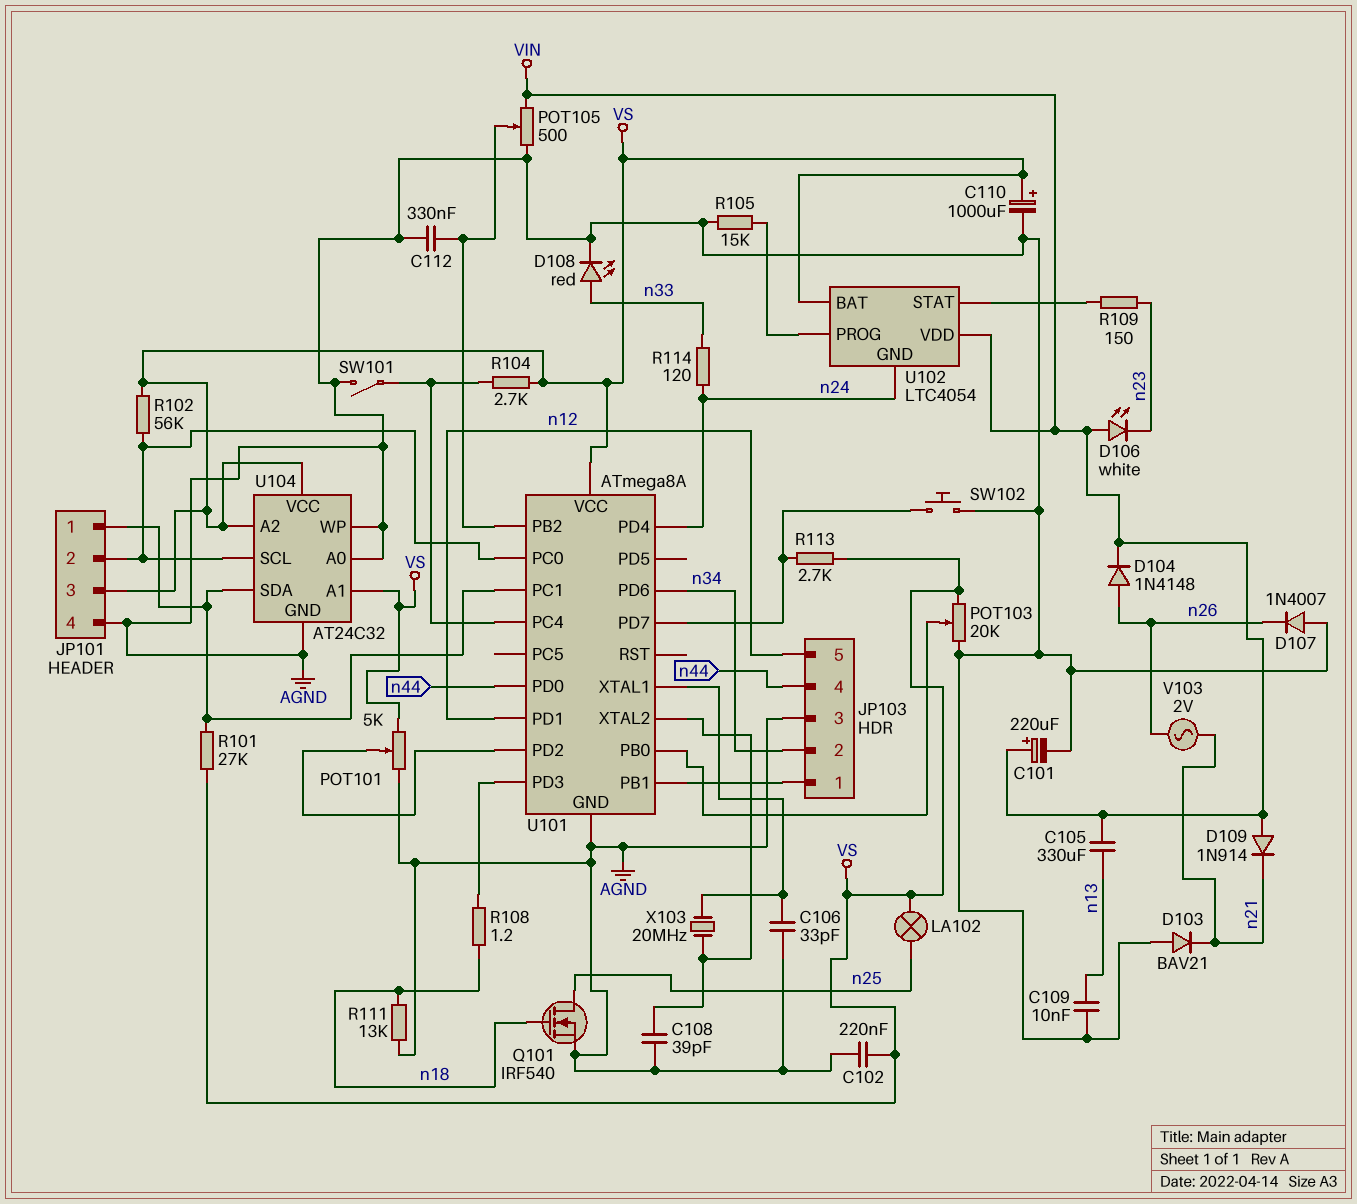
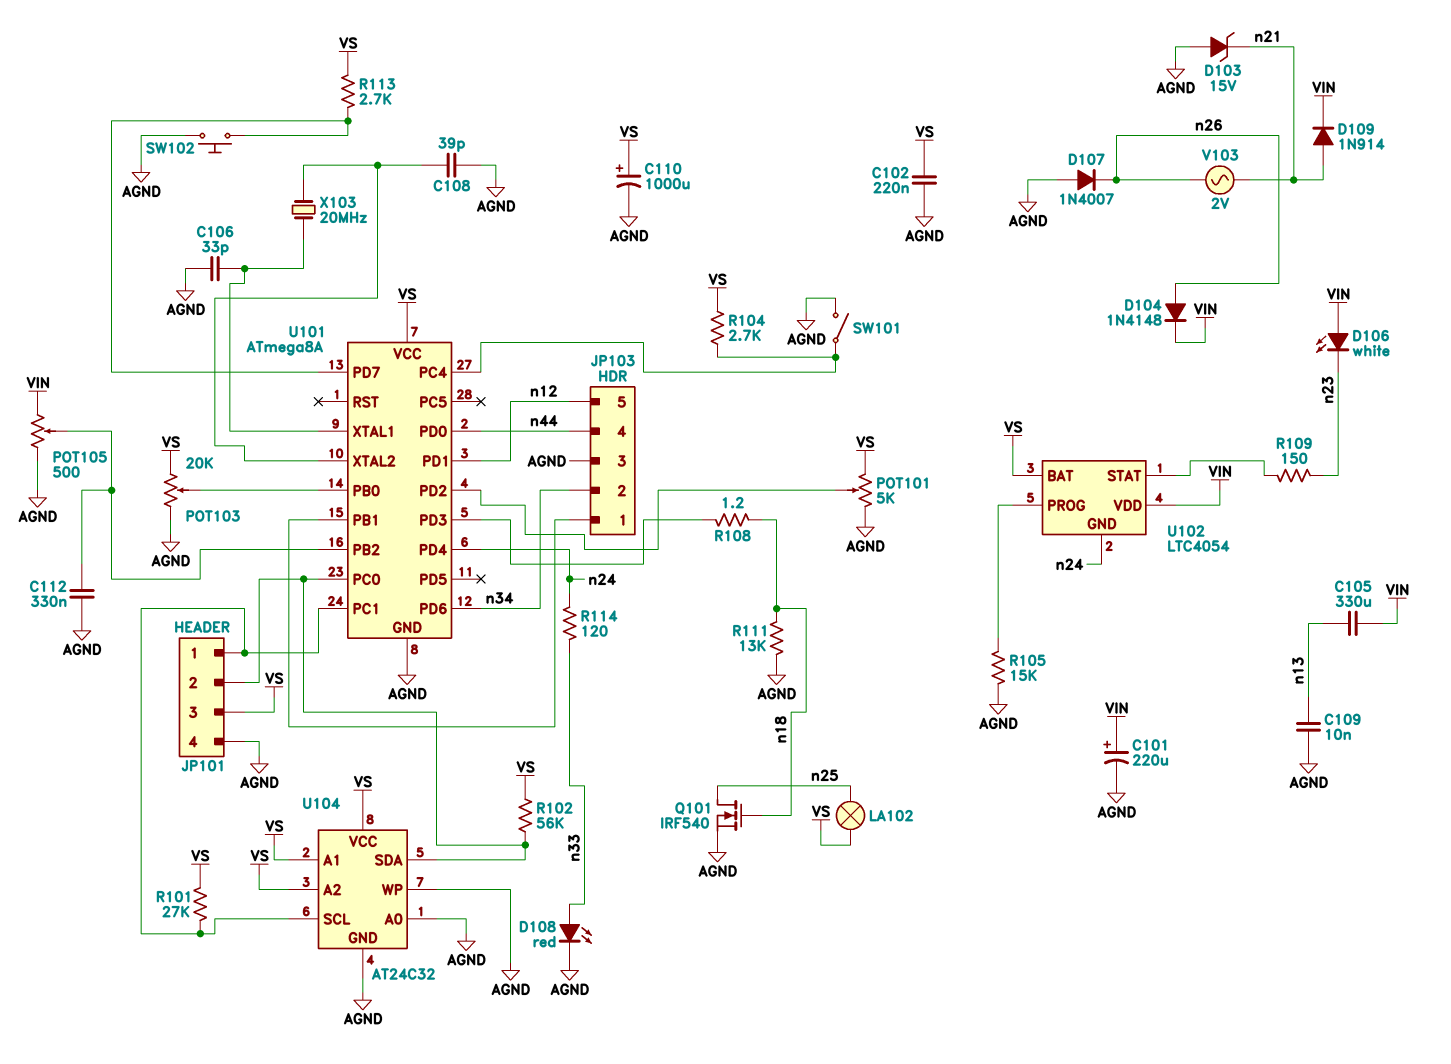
D103: diode BAV21 (A AGND, K n21) -> zener 15V (A AGND, K n21)
D109: diode 1N914 (A VIN, K n21) -> diode 1N914 (A n21, K VIN)
U104 pin SCL: JP101/2 -> JP101/1
U104 pin SDA: JP101/1 -> JP101/2

